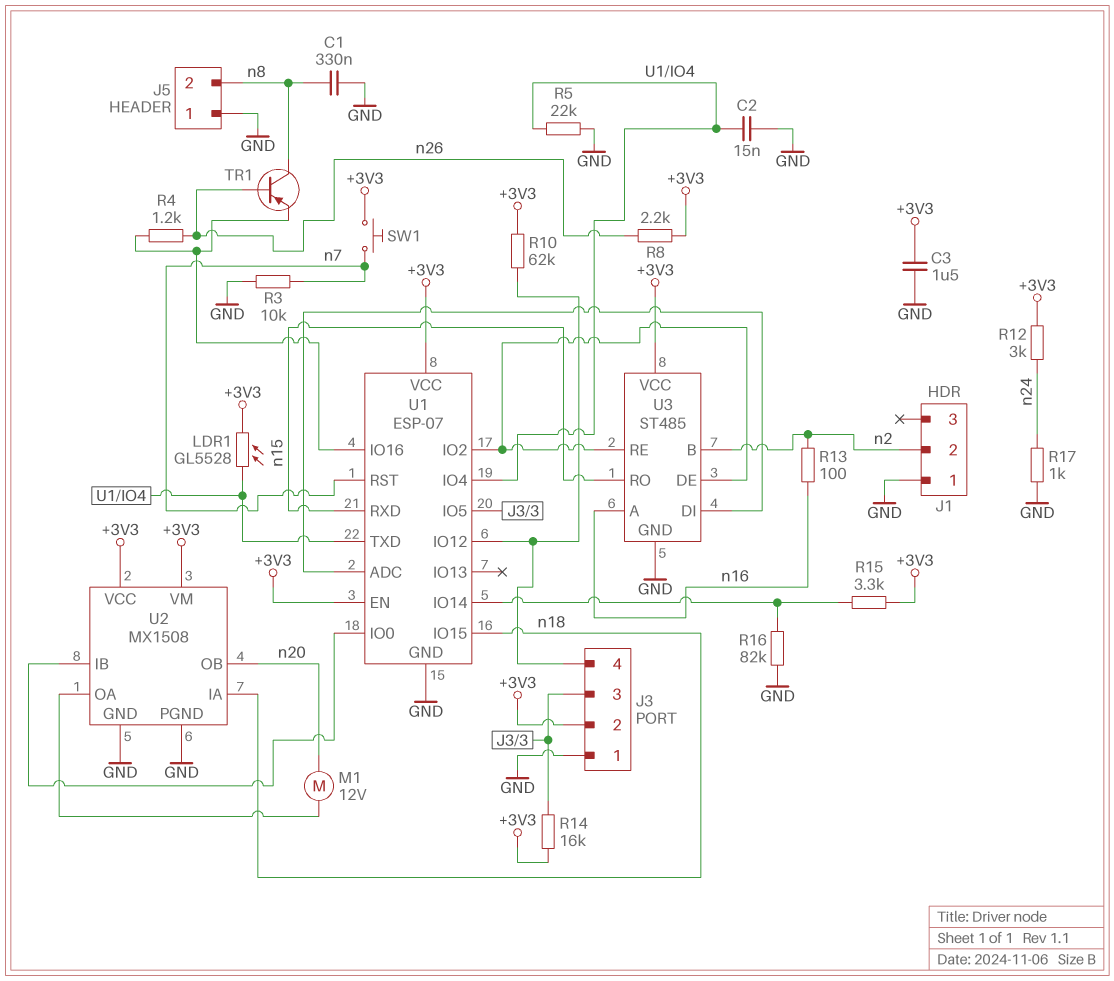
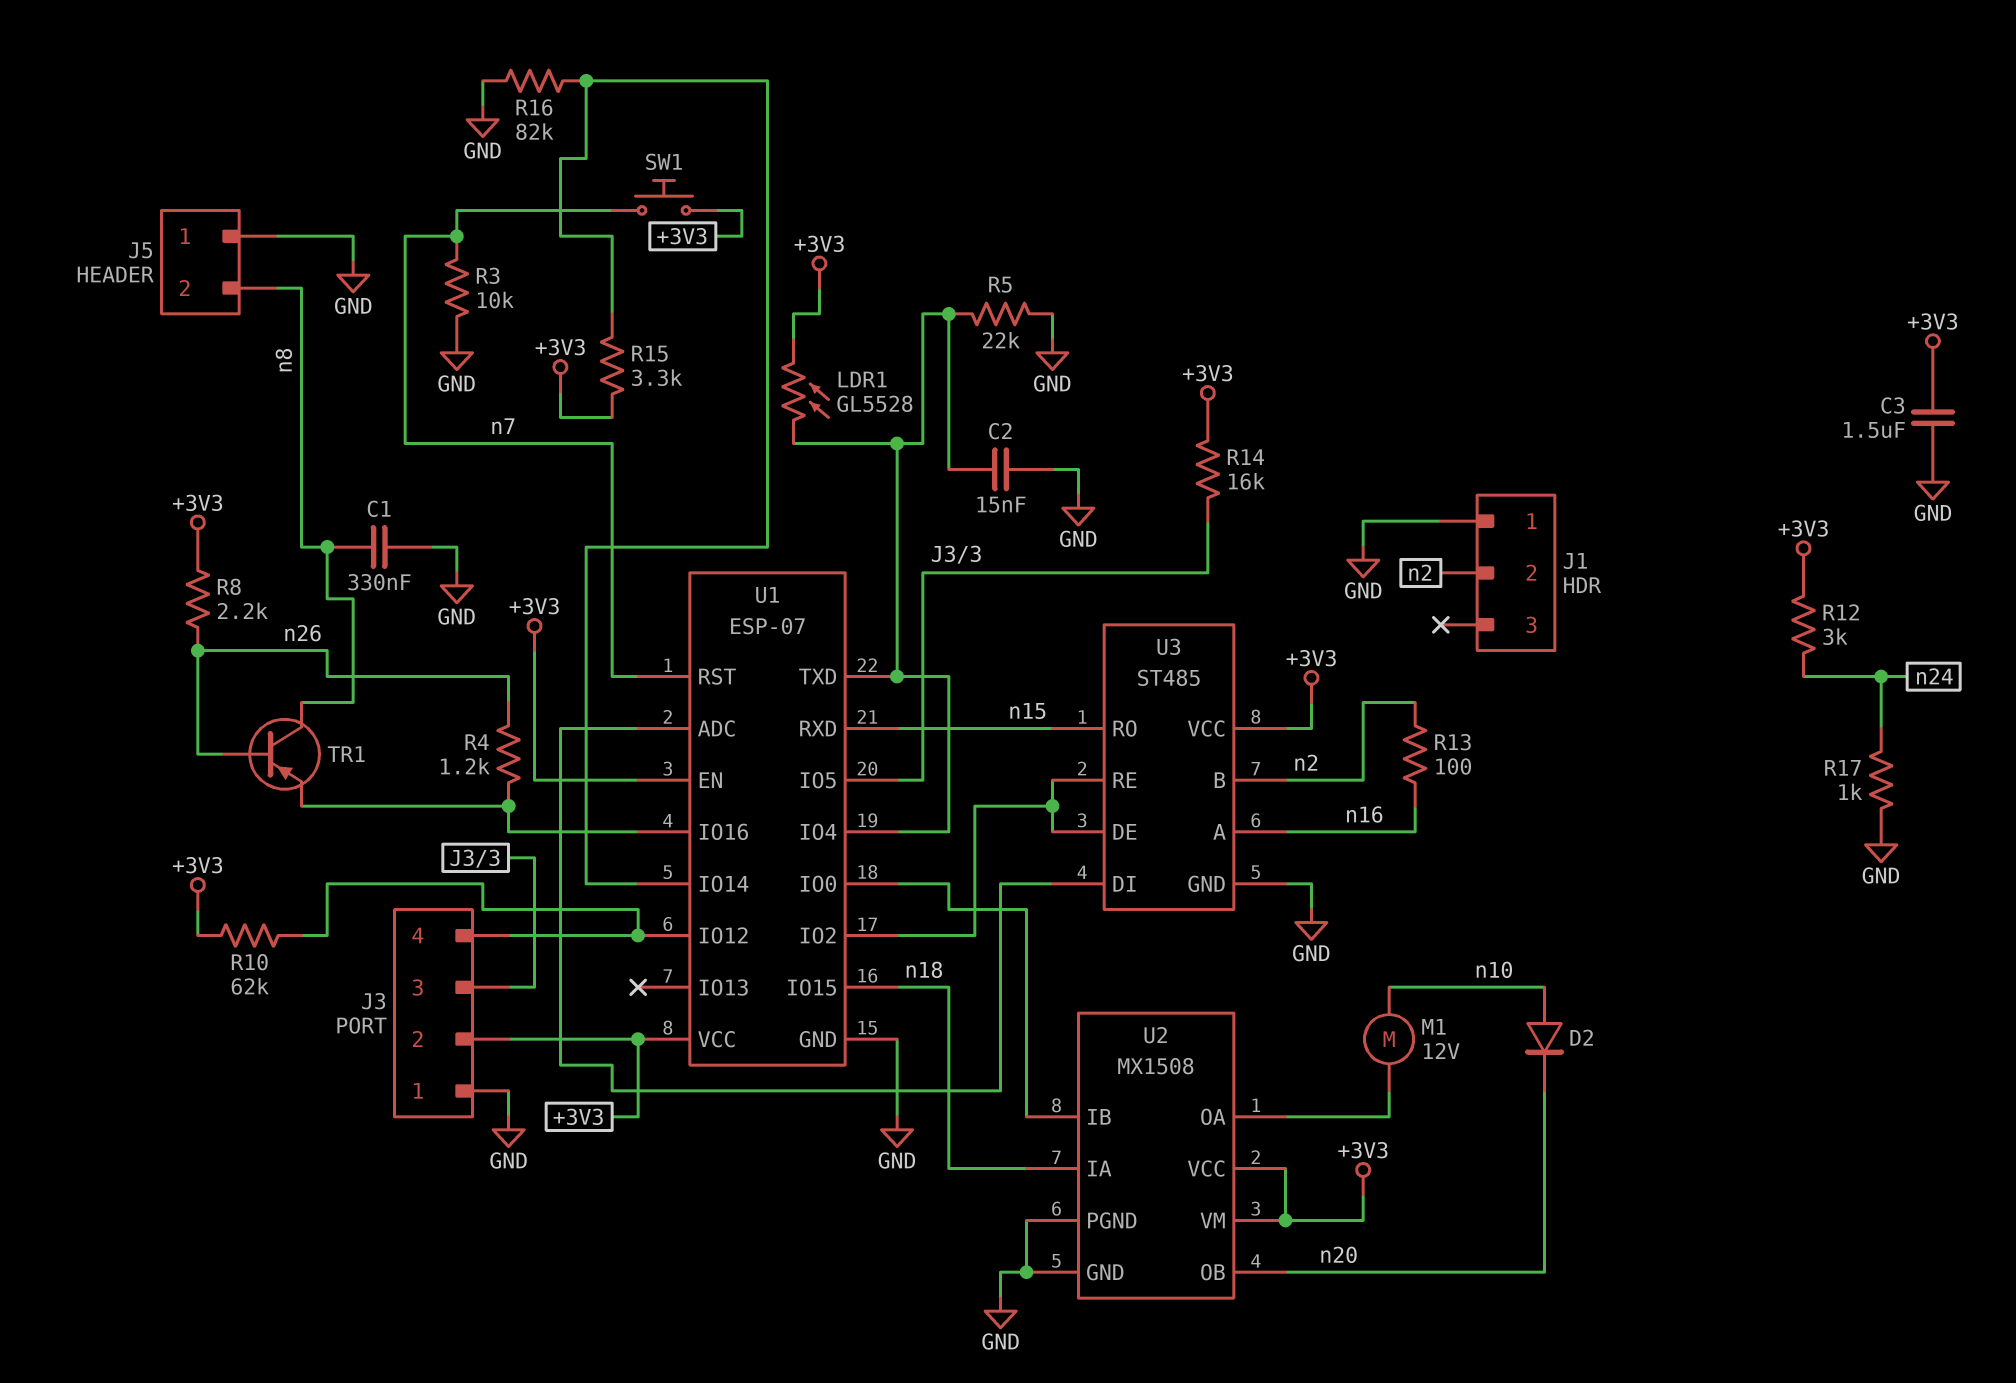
D2: none -> diode (A n10, K n20)
M1: motor 12V (U2/OA, n20) -> motor 12V (U2/OA, n10)

